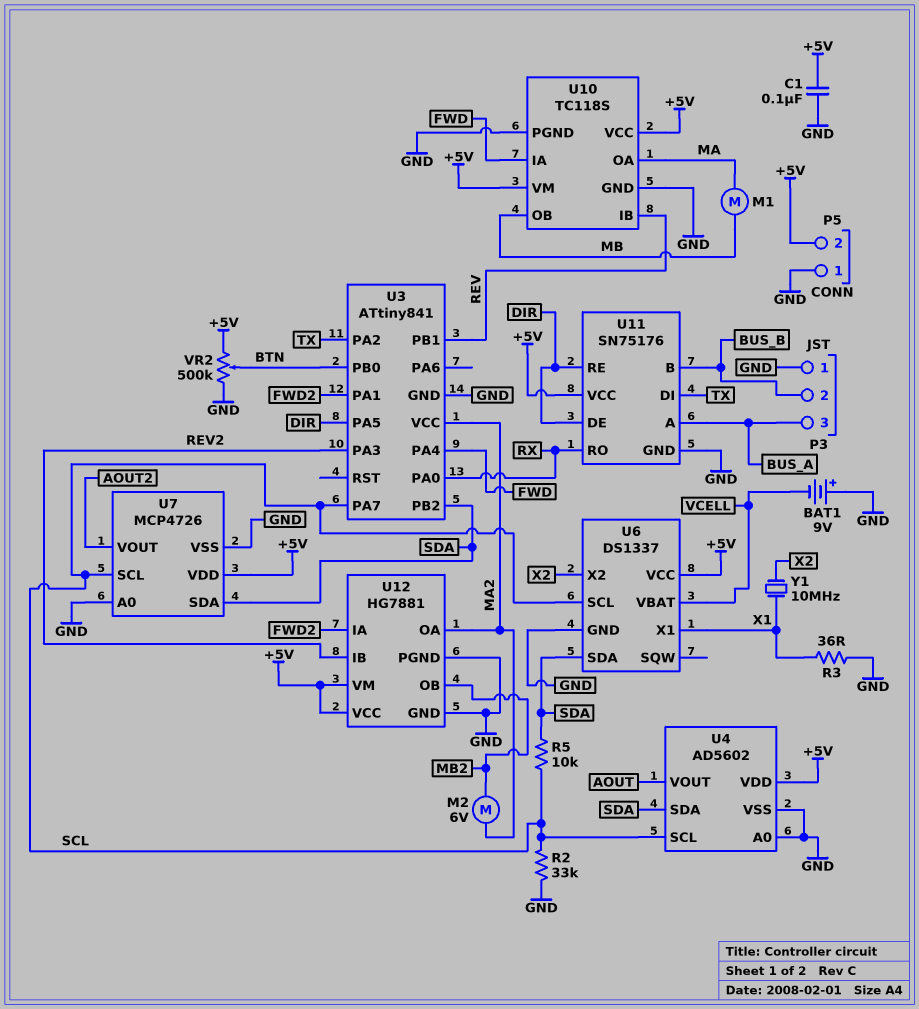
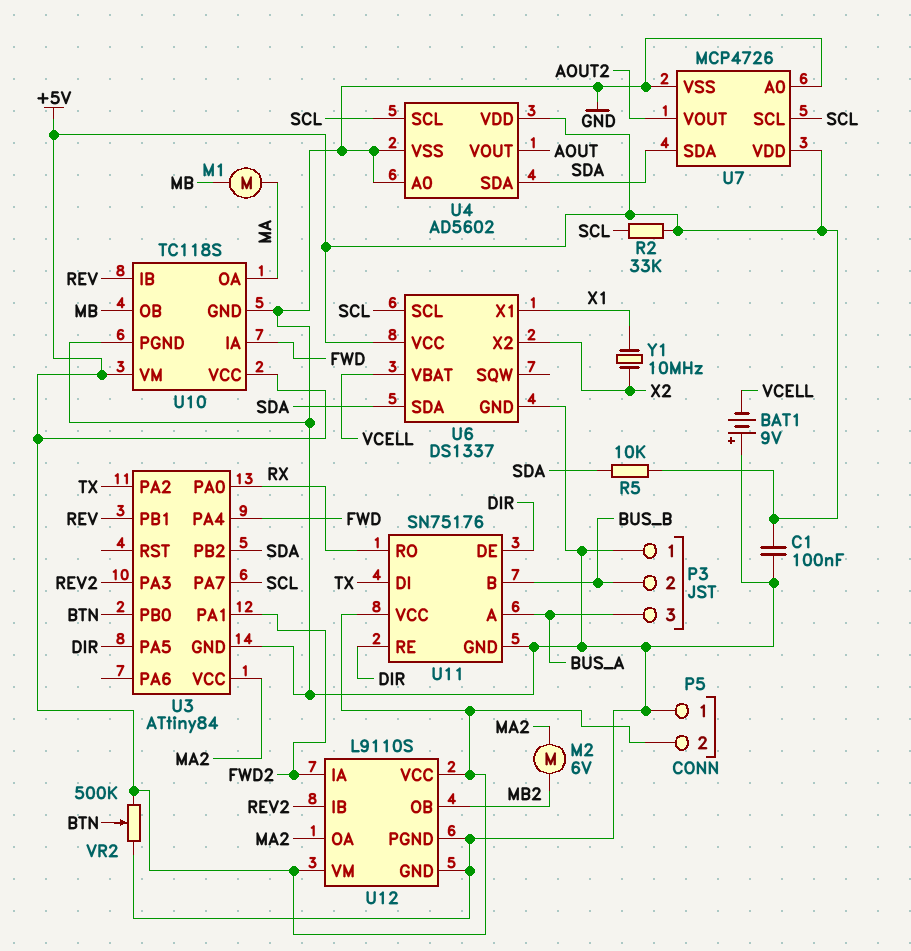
R2: 33k (GND, SCL) -> 33k (+5V, SCL)
R3: 36 (GND, X1) -> none
R5: 10k (SCL, SDA) -> 10k (+5V, SDA)
U3: ATtiny841 -> ATtiny84
U12: HG7881 -> L9110S

